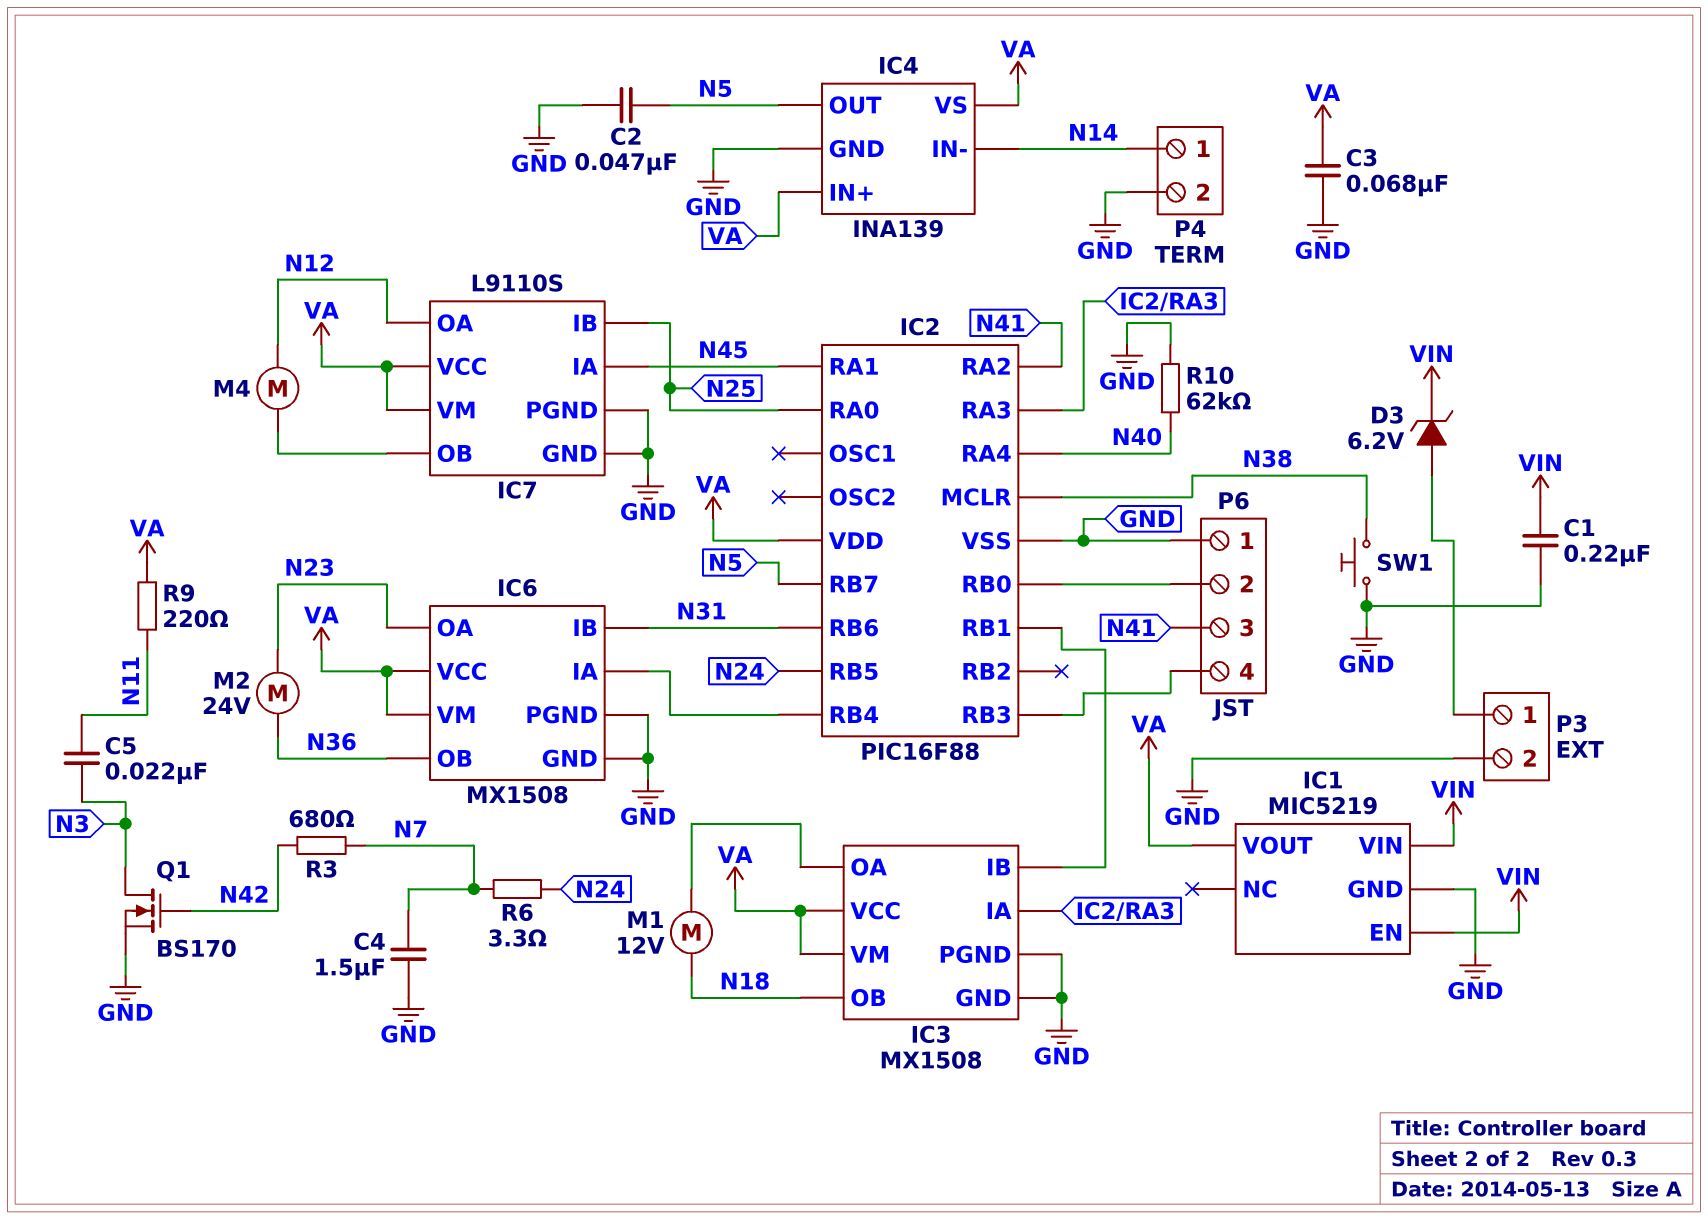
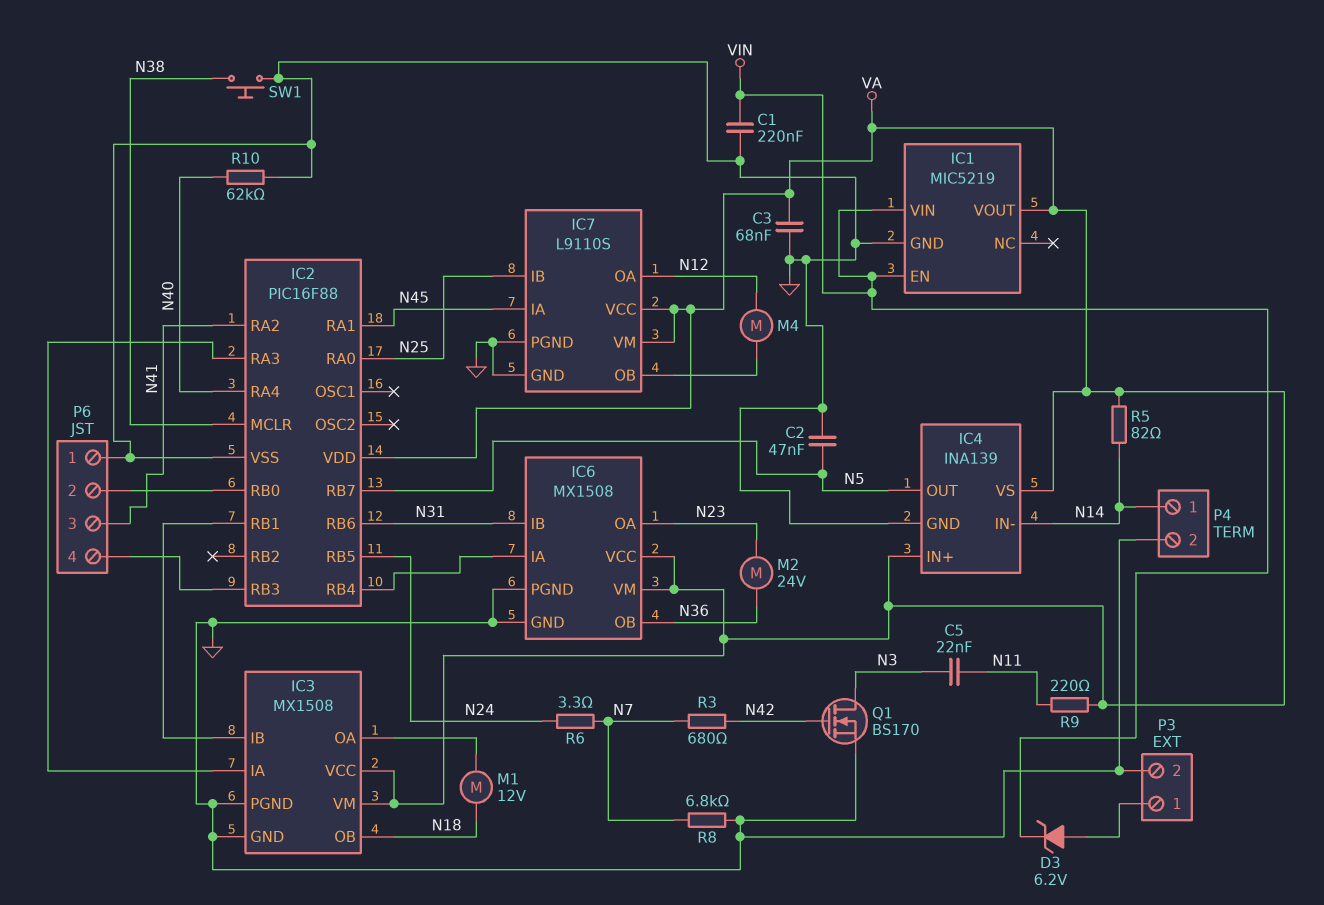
C4: 1.5uF (GND, N7) -> none
R5: none -> 82 (N14, VA)
R8: none -> 6.8k (GND, N7)

